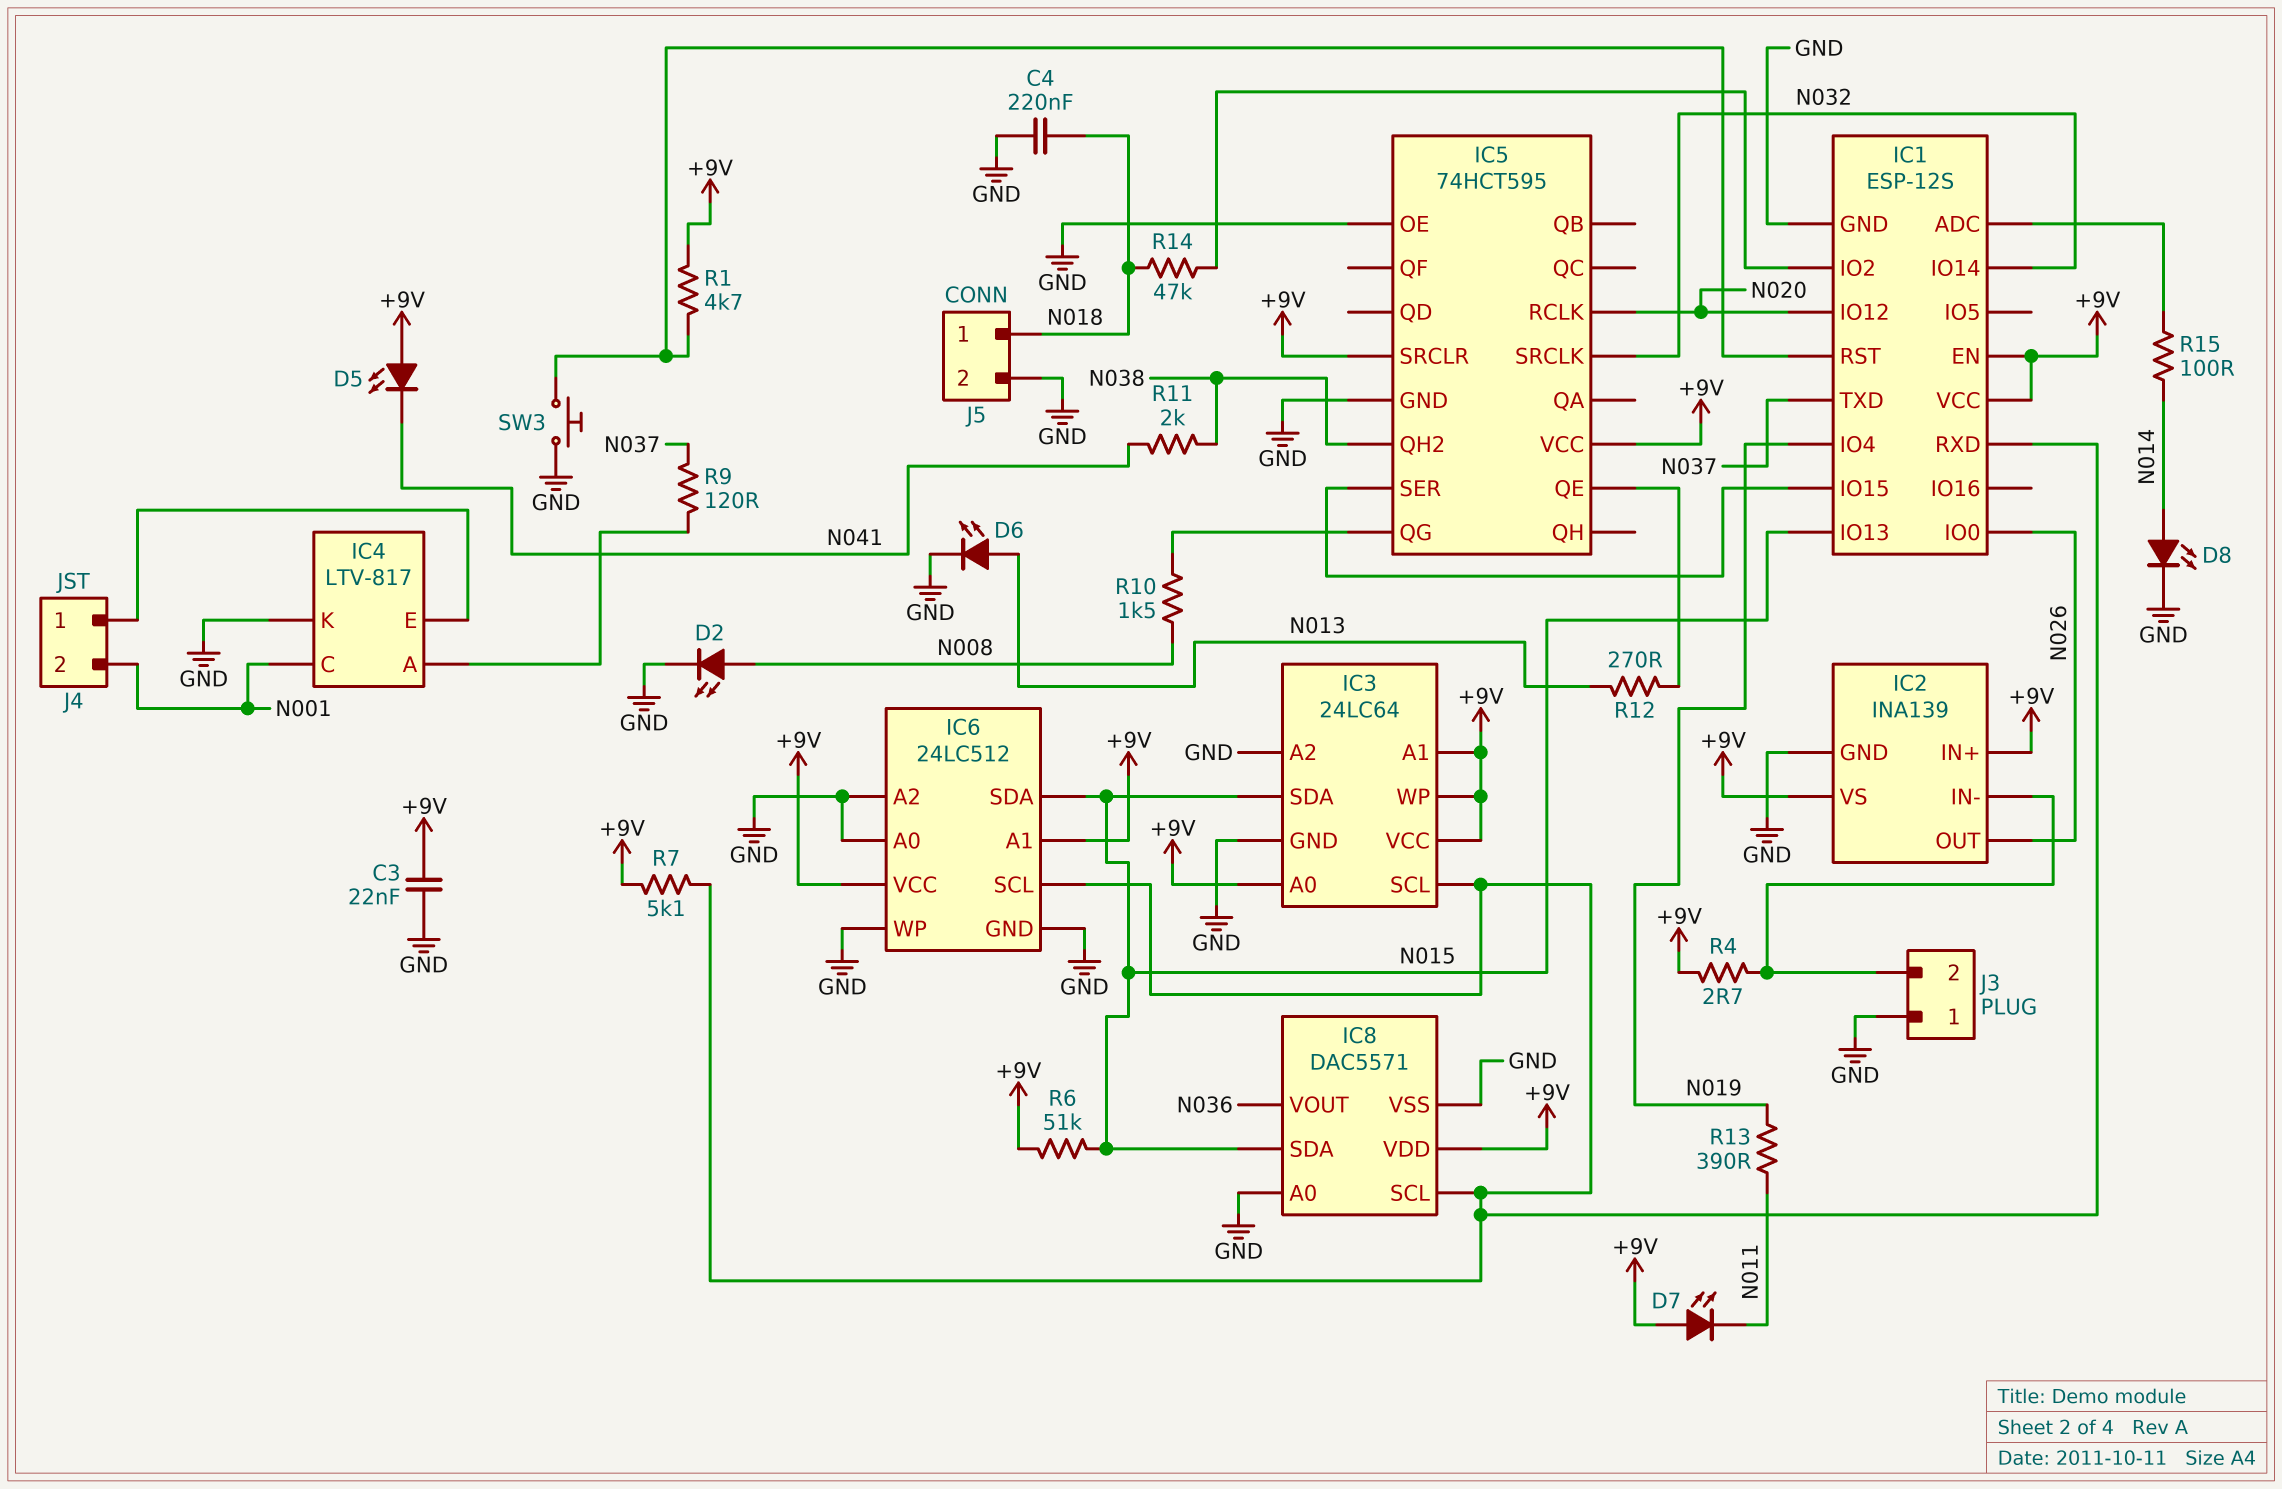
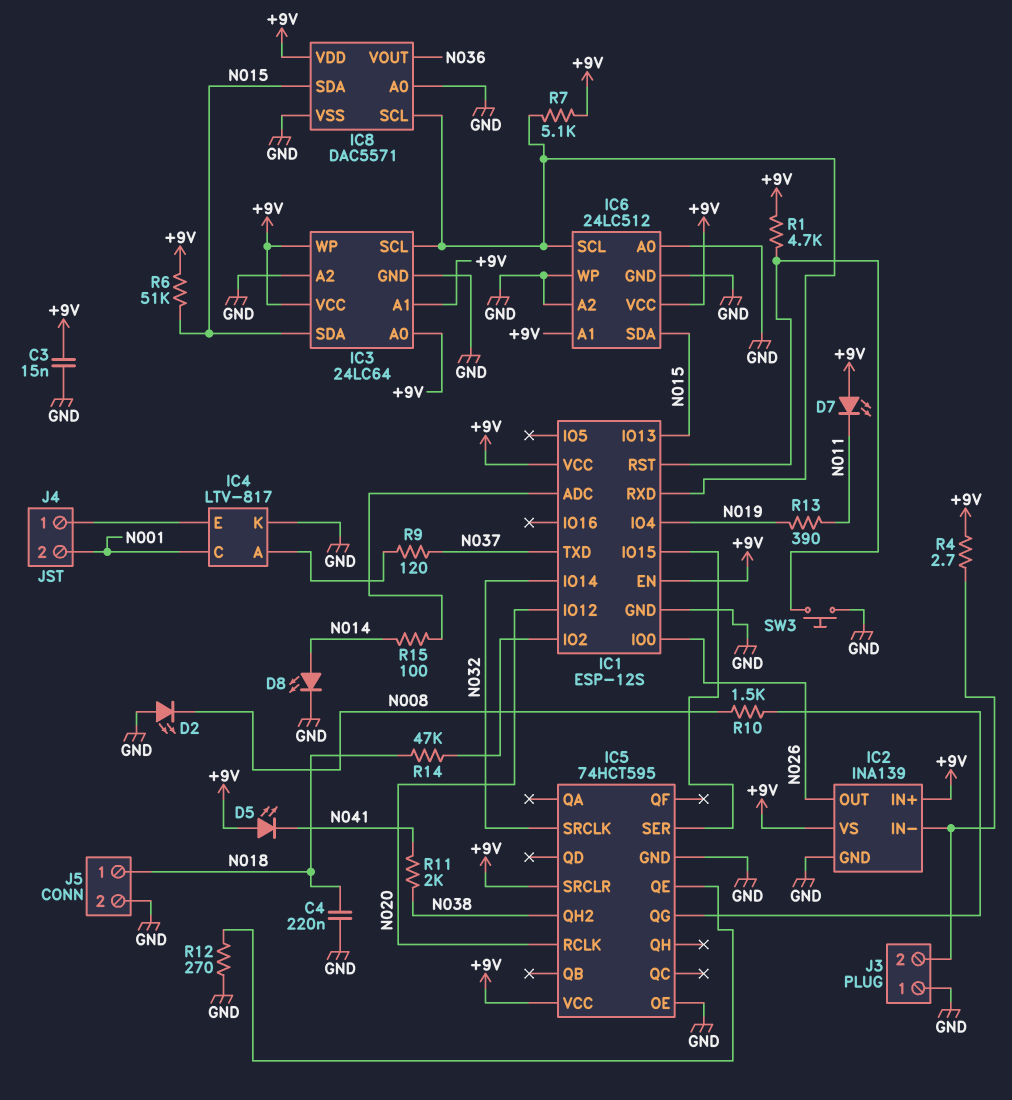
C3: 22nF (+9V, GND) -> 15nF (+9V, GND)
D2: LED (A N008, K GND) -> LED (A GND, K N008)
D6: LED (A N013, K GND) -> none
R12: 270 (IC5/QE, N013) -> 270 (GND, IC5/QE)

